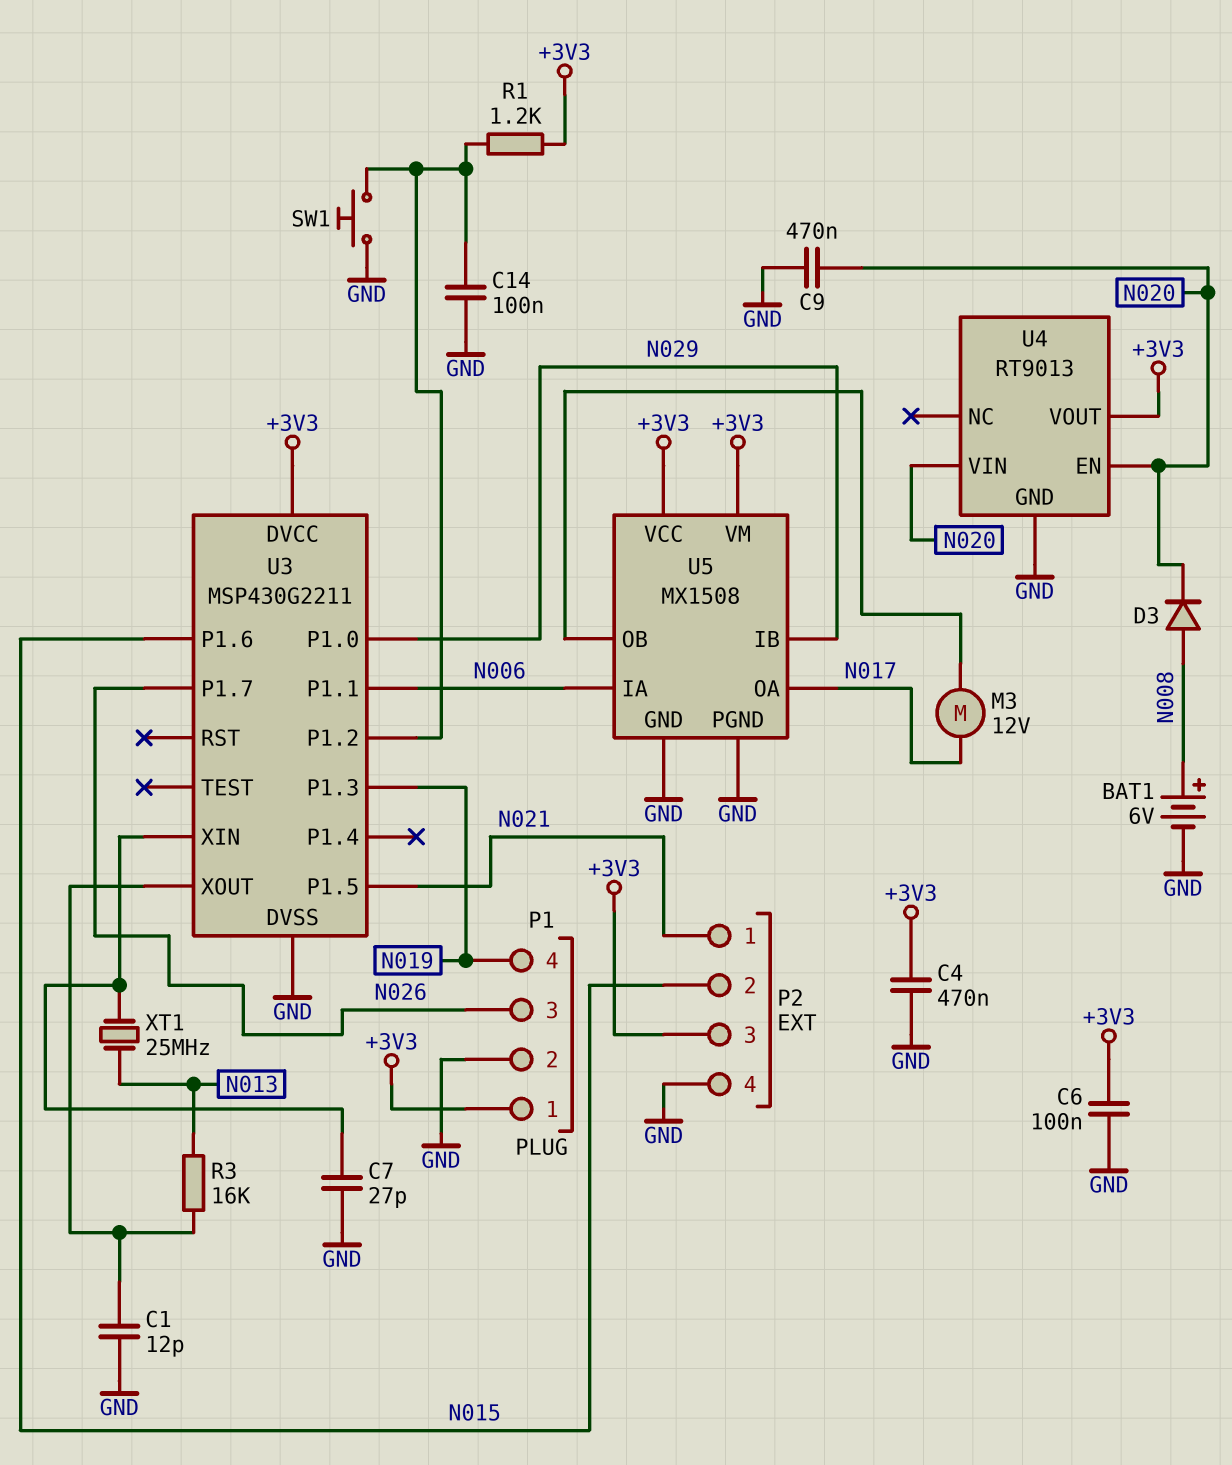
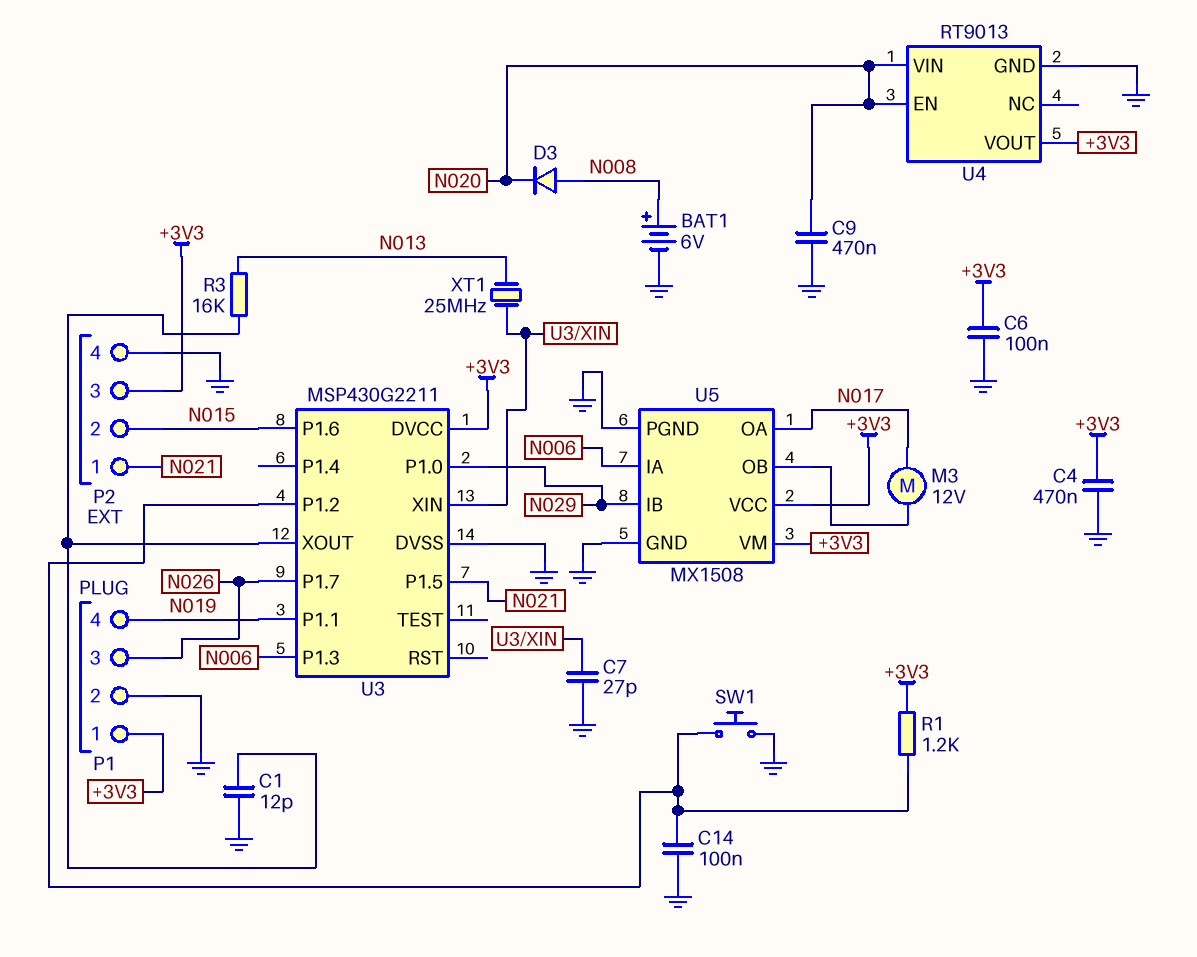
U3 pin P1.1: N006 -> N019
U3 pin P1.3: N019 -> N006

